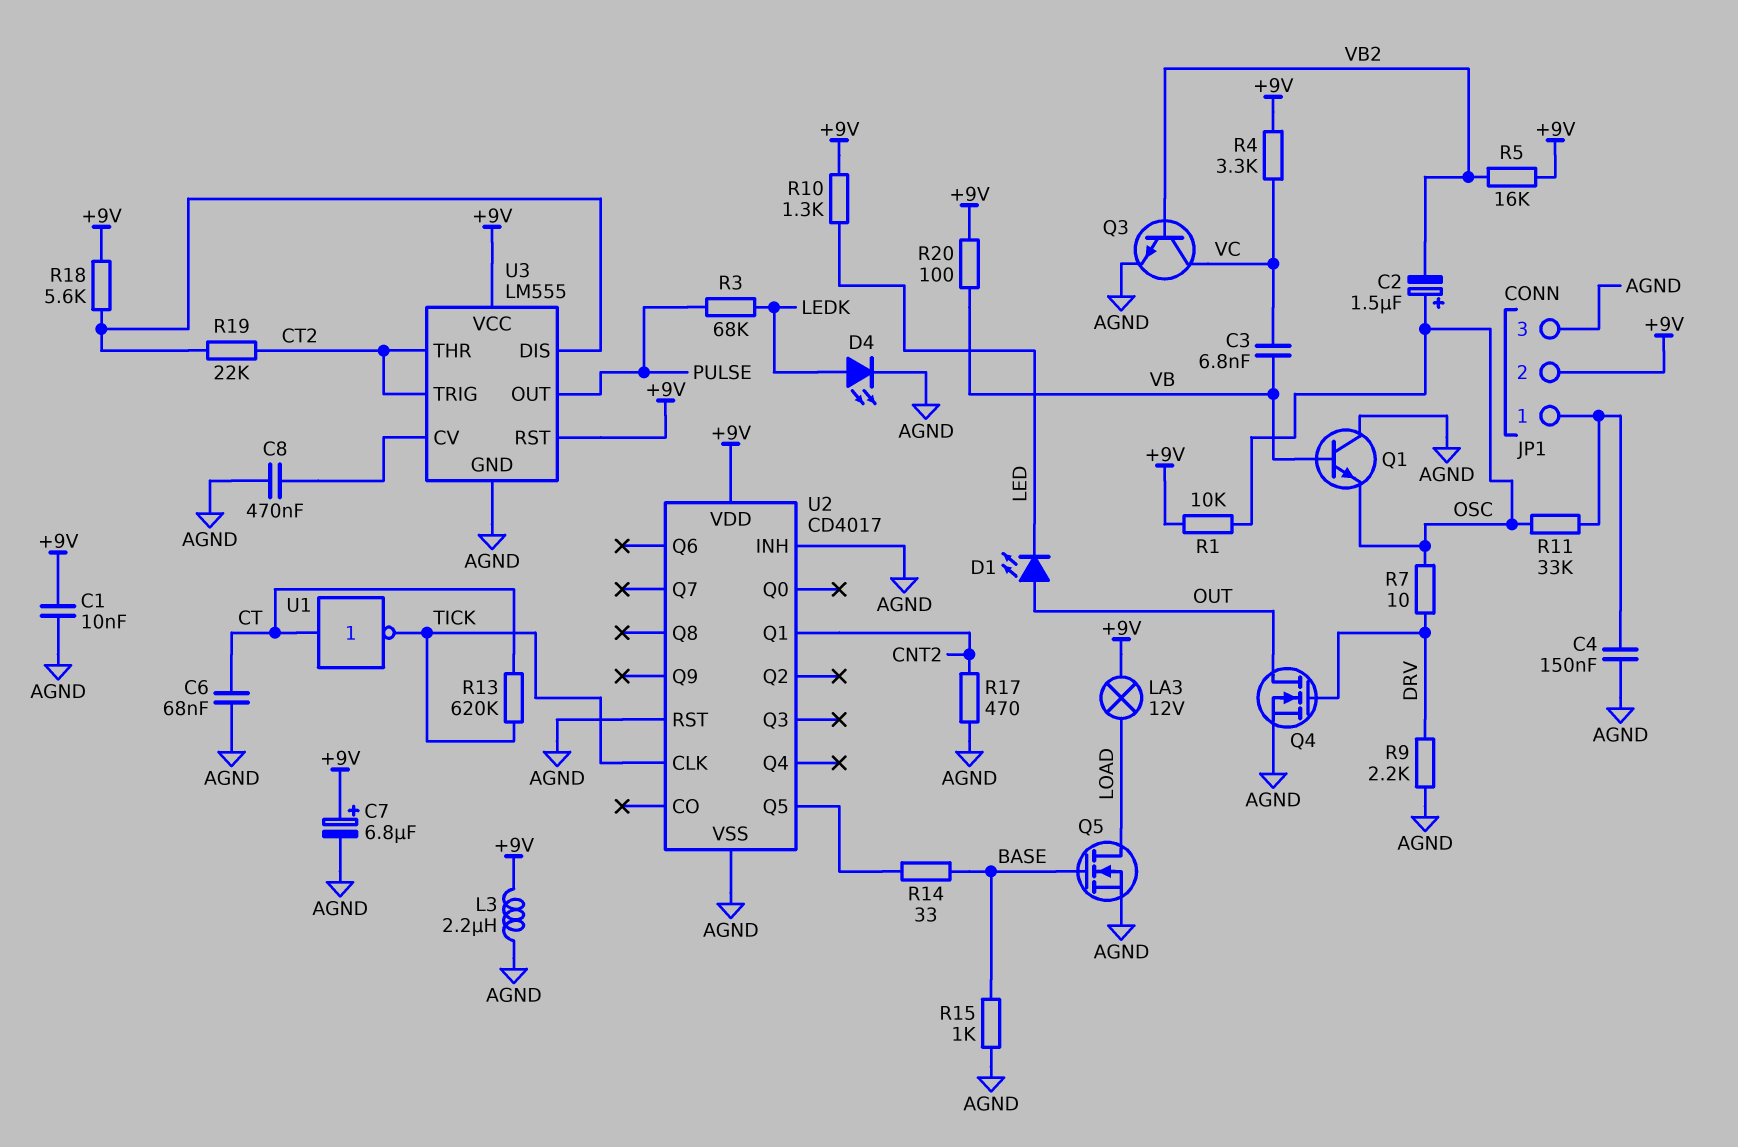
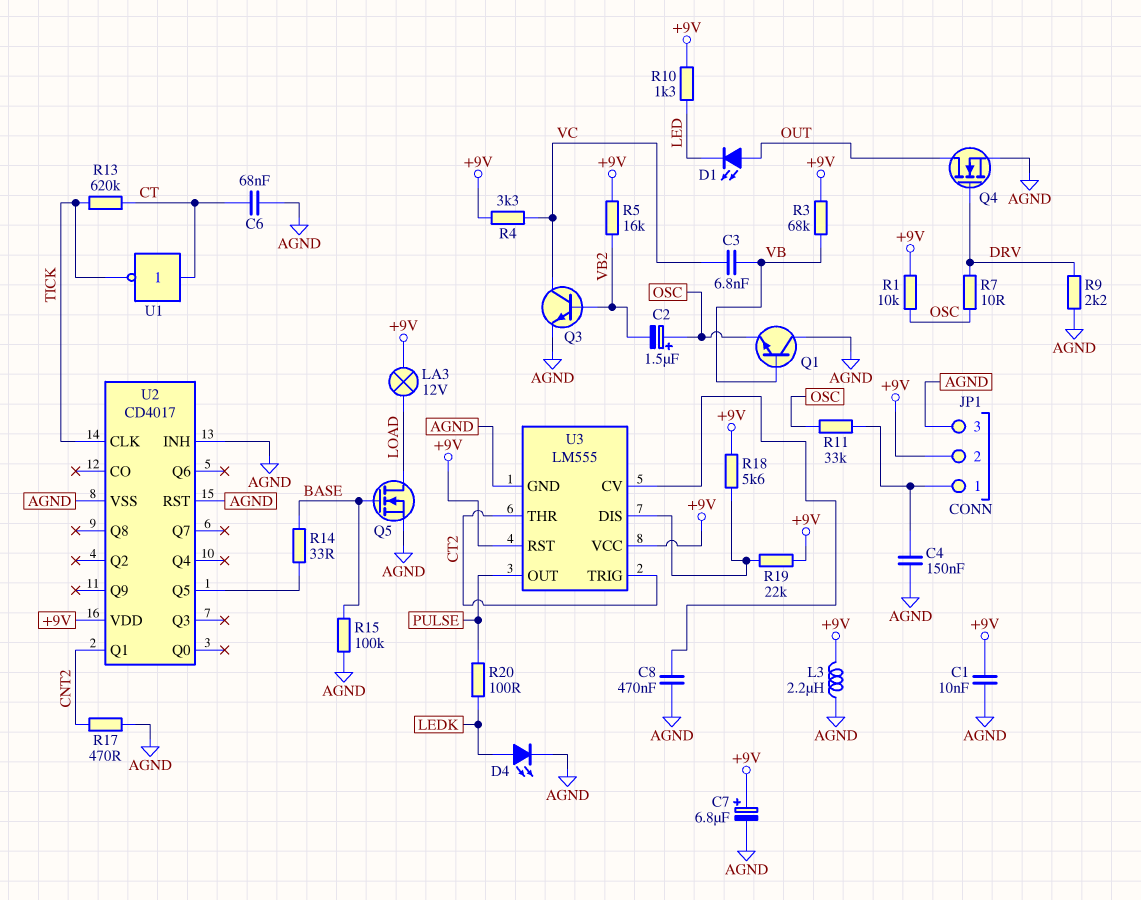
R3: 68k (LEDK, PULSE) -> 68k (+9V, VB)
R15: 1k (AGND, BASE) -> 100k (AGND, BASE)
R19: 22k (CT2, U3/DIS) -> 22k (+9V, U3/DIS)
R20: 100 (+9V, VB) -> 100 (LEDK, PULSE)

